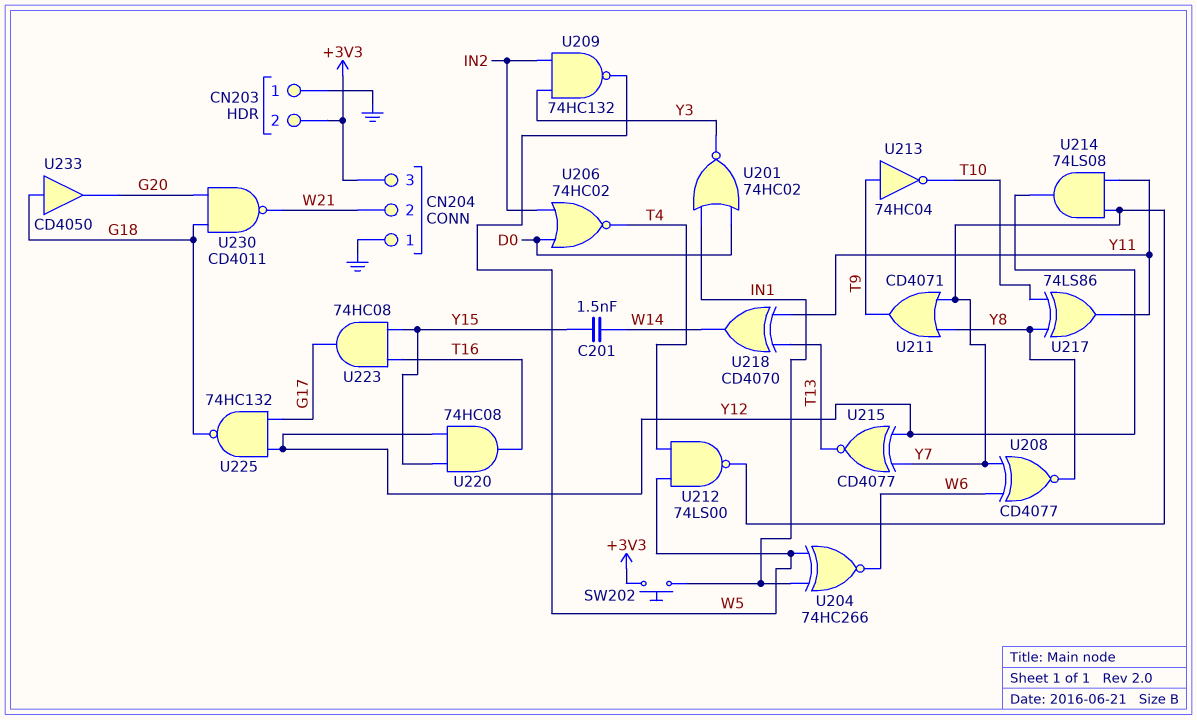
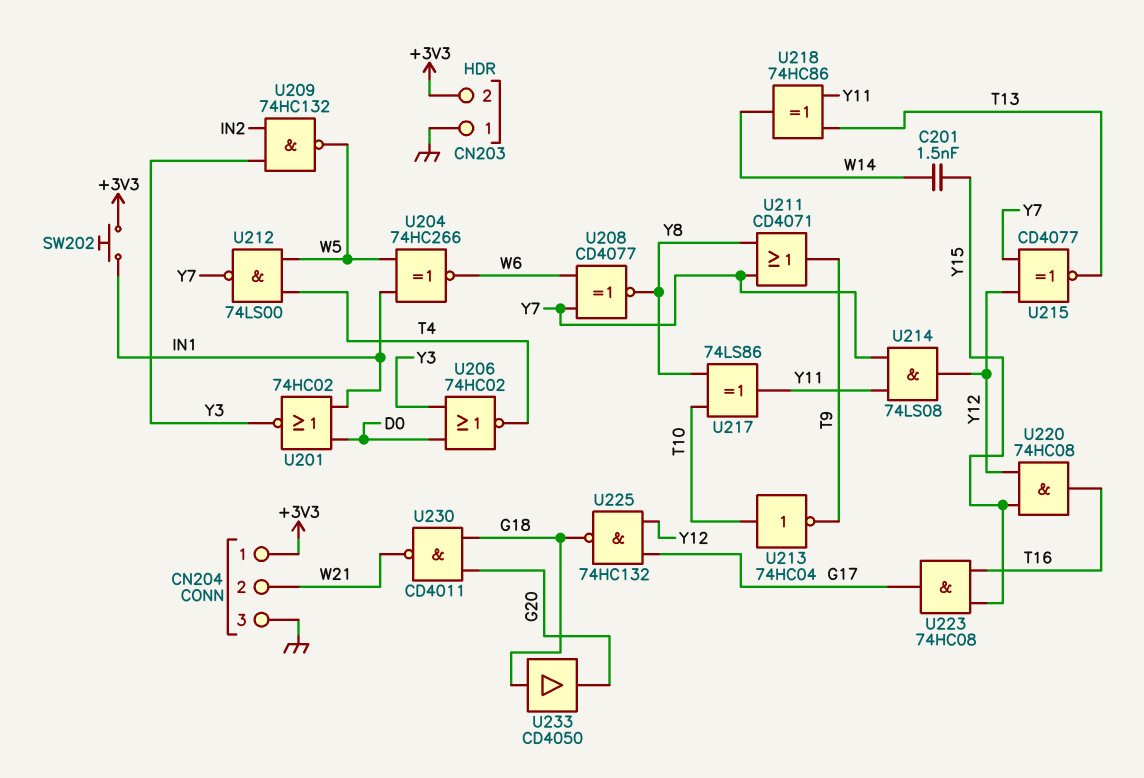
CN204 pin 1: GND -> +3V3
CN204 pin 3: +3V3 -> GND
U206: NOR 74HC02 (in D0, in IN2, out T4) -> NOR 74HC02 (in D0, in Y3, out T4)
U213: NOT 74HC04 (in T9, out T10) -> NOT 74HC04 (in T10, out T9)
U218: XOR CD4070 (in T13, in Y11, out W14) -> XOR 74HC86 (in T13, in Y11, out W14)

